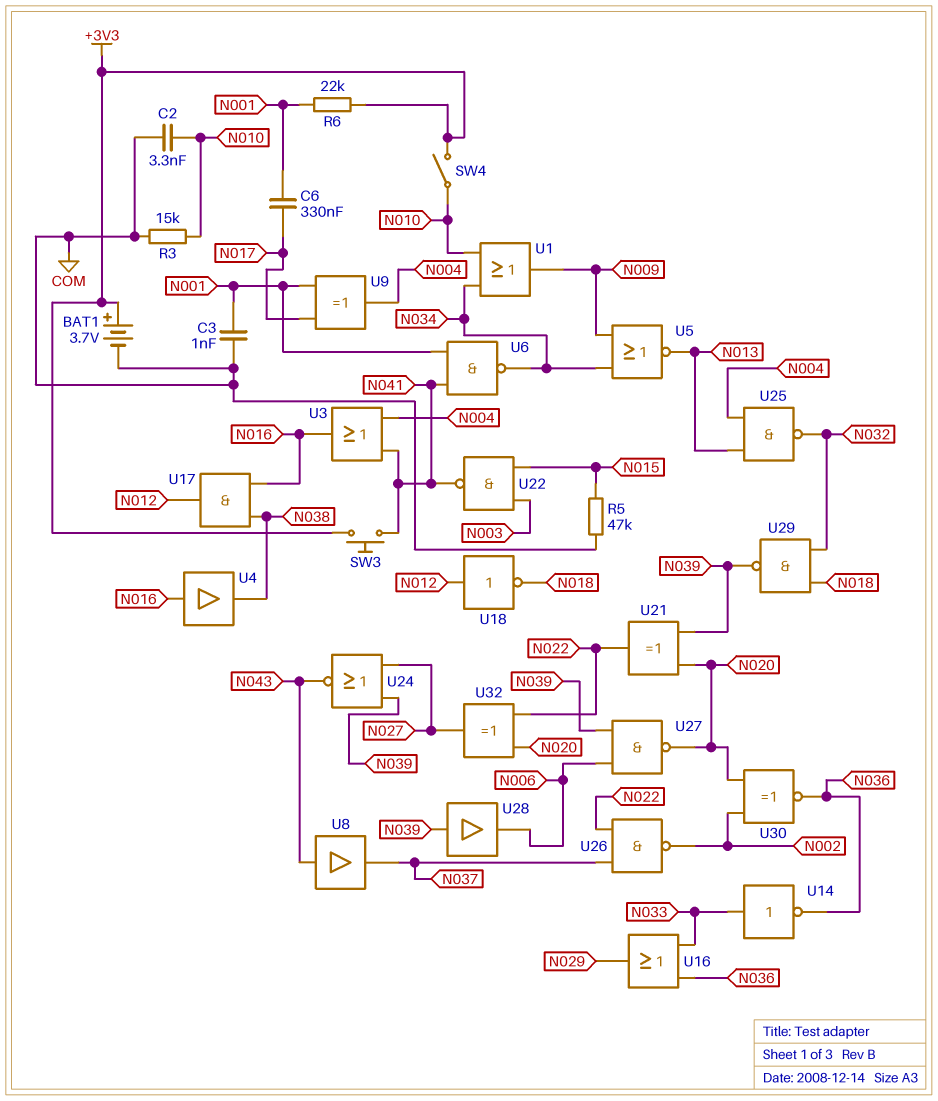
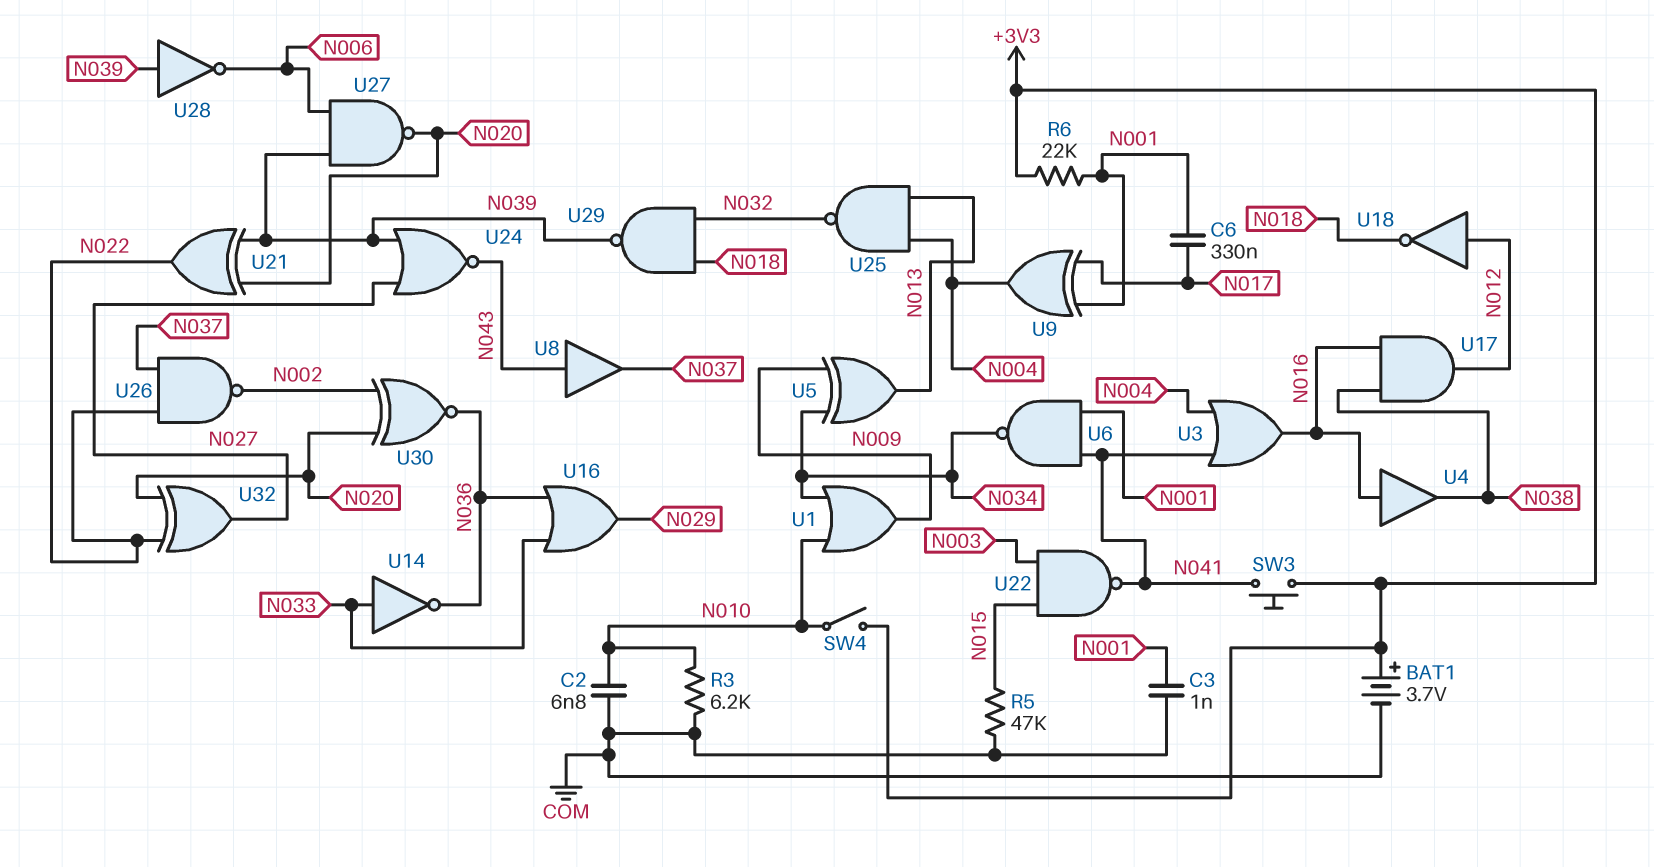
C2: 3.3nF (COM, N010) -> 6.8nF (COM, N010)
R3: 15k (COM, N010) -> 6.2k (COM, N010)
U5: NOR (in N009, in N034, out N013) -> XOR (in N009, in N034, out N013)
U28: buffer (in N039, out N006) -> NOT (in N039, out N006)

